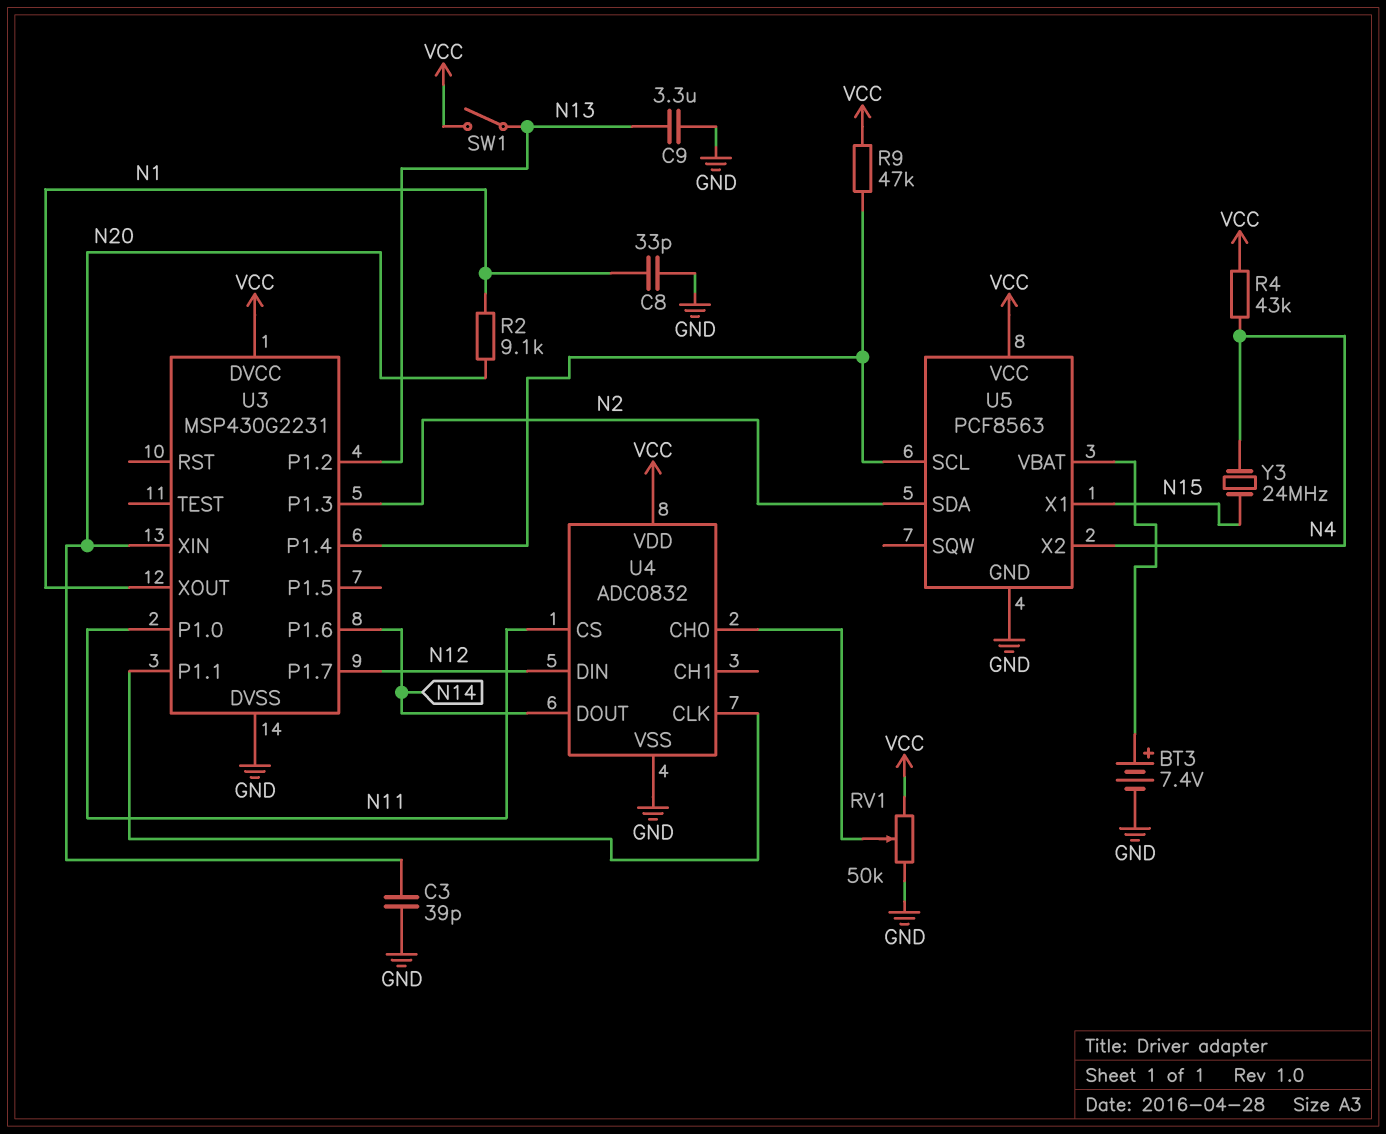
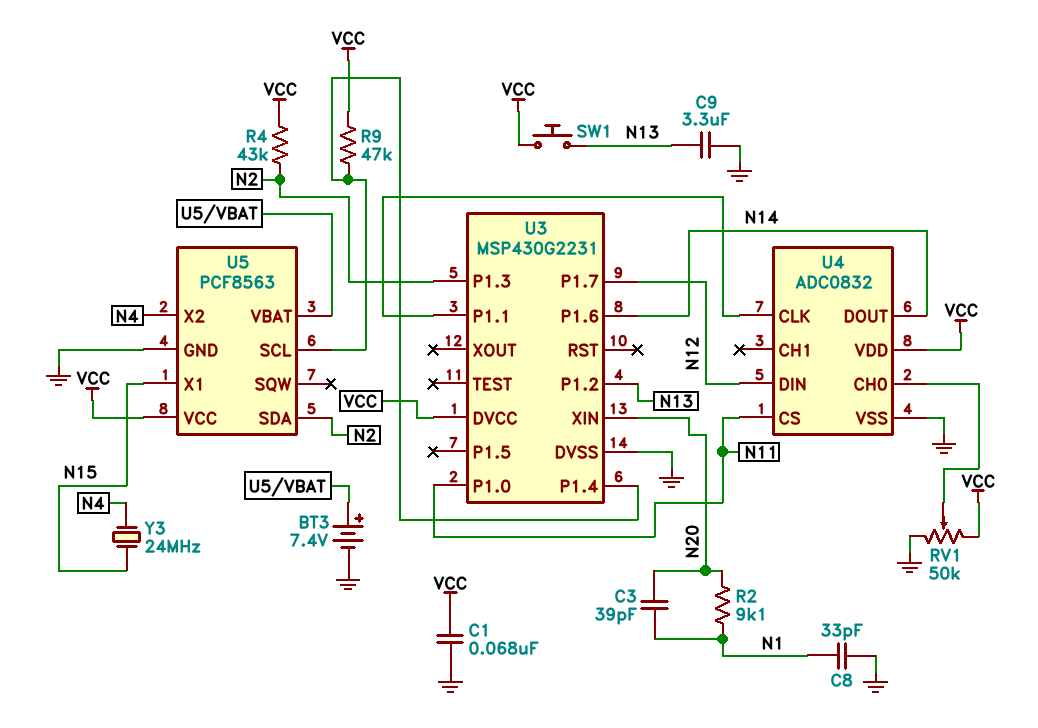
C1: none -> 68nF (GND, VCC)
C3: 39pF (GND, N20) -> 39pF (N1, N20)
R4: 43k (N4, VCC) -> 43k (N2, VCC)
SW1: switch (N13, VCC) -> button (N13, VCC)
U3 pin XOUT: N1 -> none

